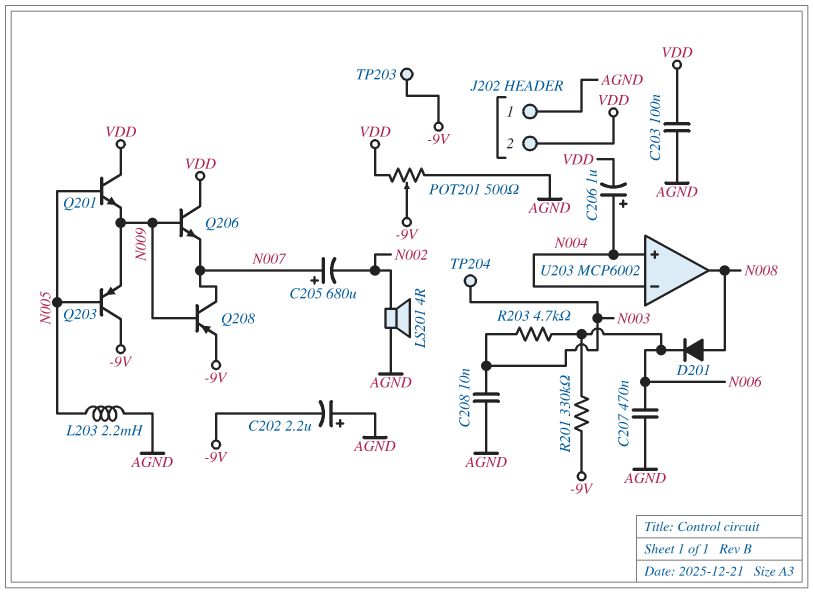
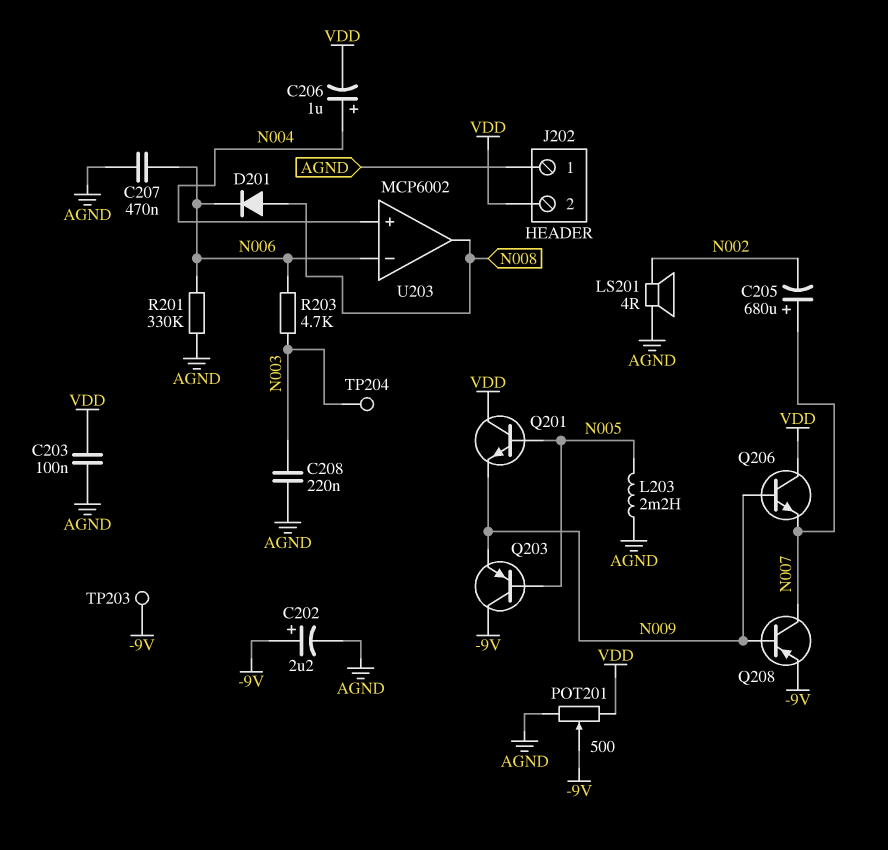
C202: 2.2uF (plus AGND, minus -9V) -> 2.2uF (plus -9V, minus AGND)
C208: 10nF (AGND, N003) -> 220nF (AGND, N003)
R201: 330k (-9V, N006) -> 330k (AGND, N006)
U203 pin in-: N004 -> N006

